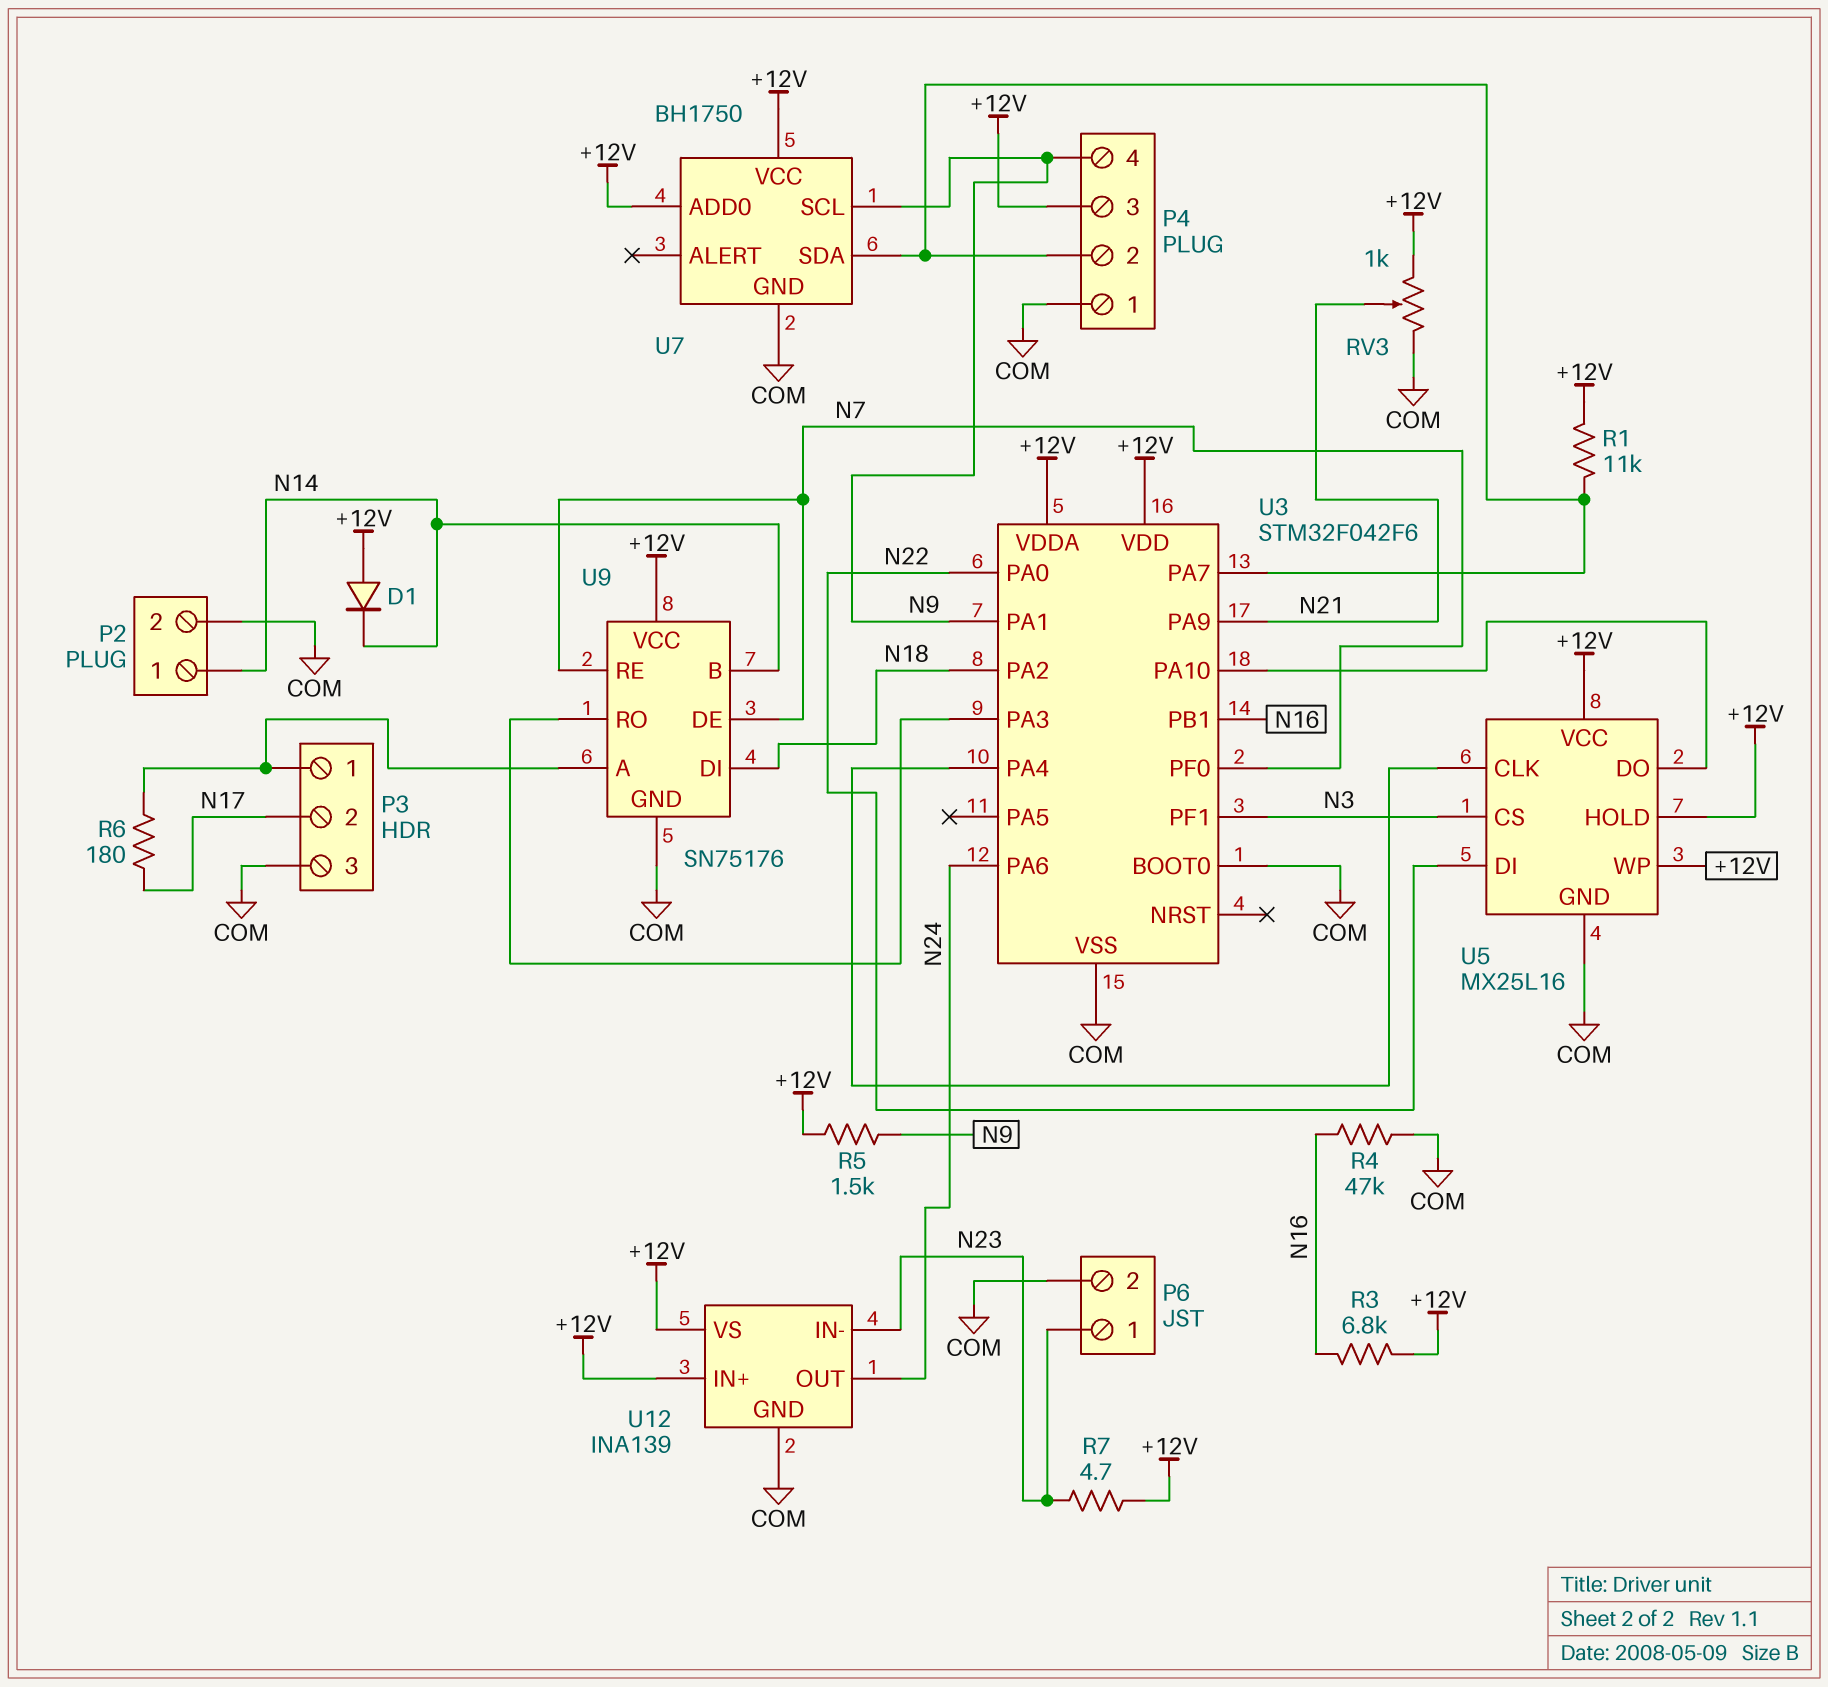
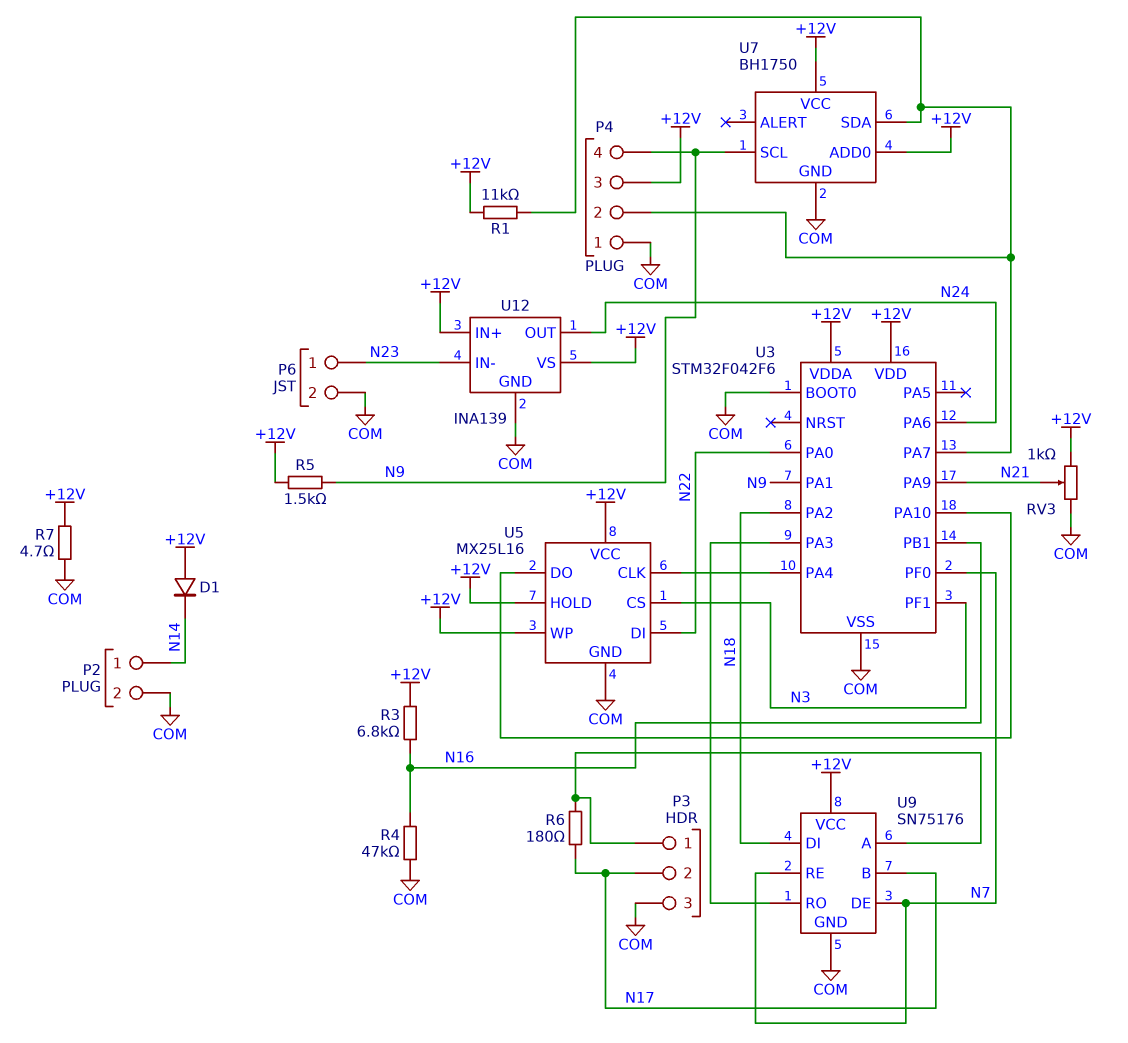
R7: 4.7 (+12V, N23) -> 4.7 (+12V, COM)
U9 pin B: N14 -> N17

